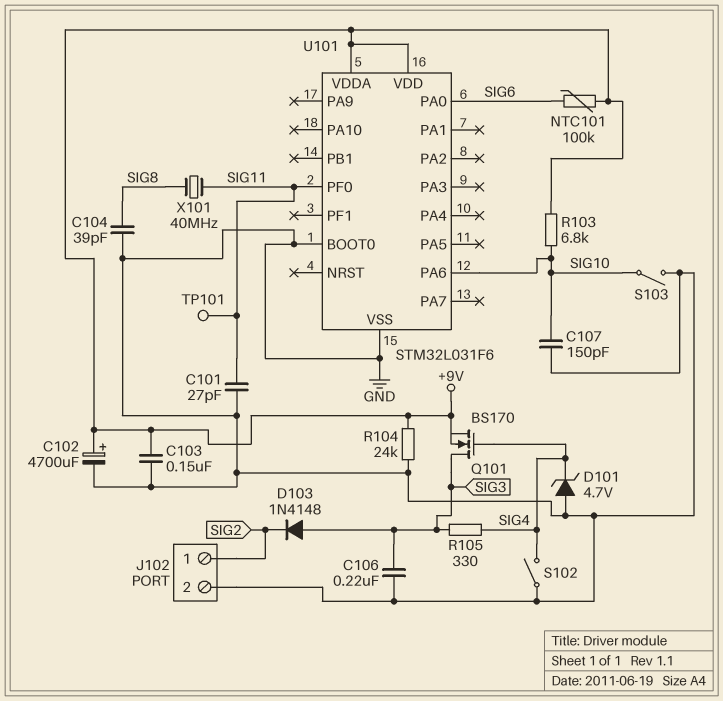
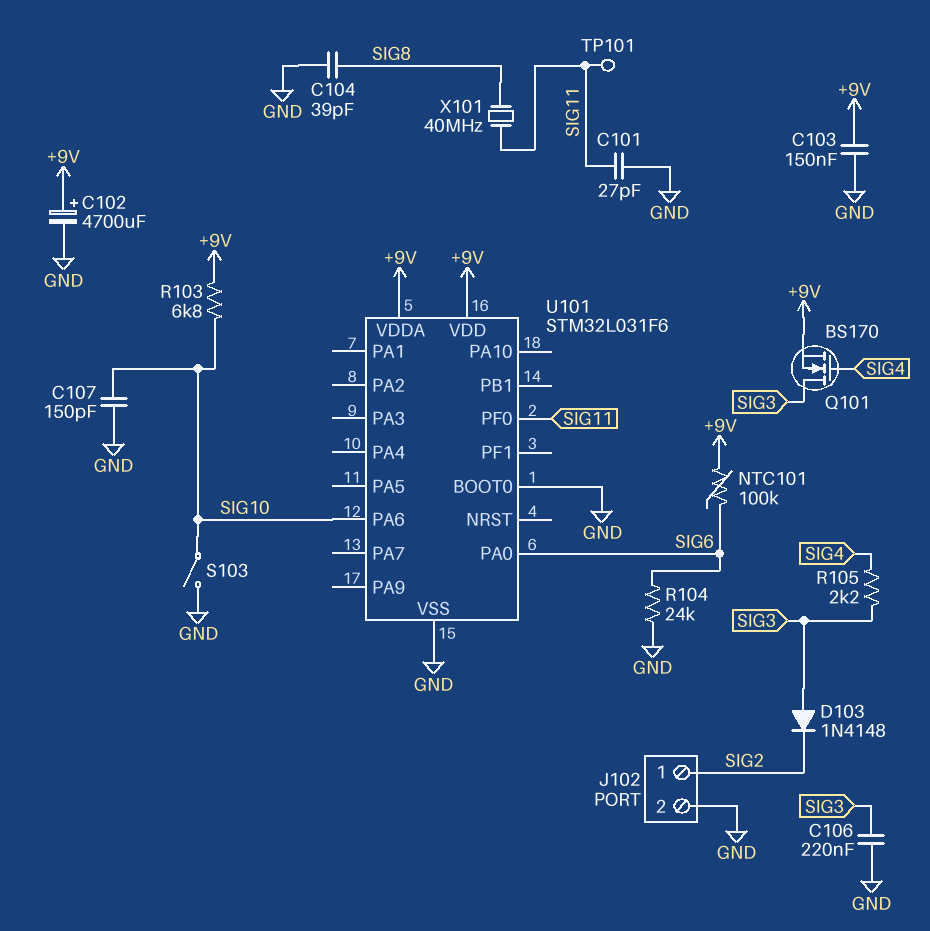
D101: zener 4.7V (A GND, K SIG4) -> none
R104: 24k (+9V, GND) -> 24k (GND, SIG6)
R105: 330 (SIG3, SIG4) -> 2.2k (SIG3, SIG4)
S102: switch (GND, SIG4) -> none

